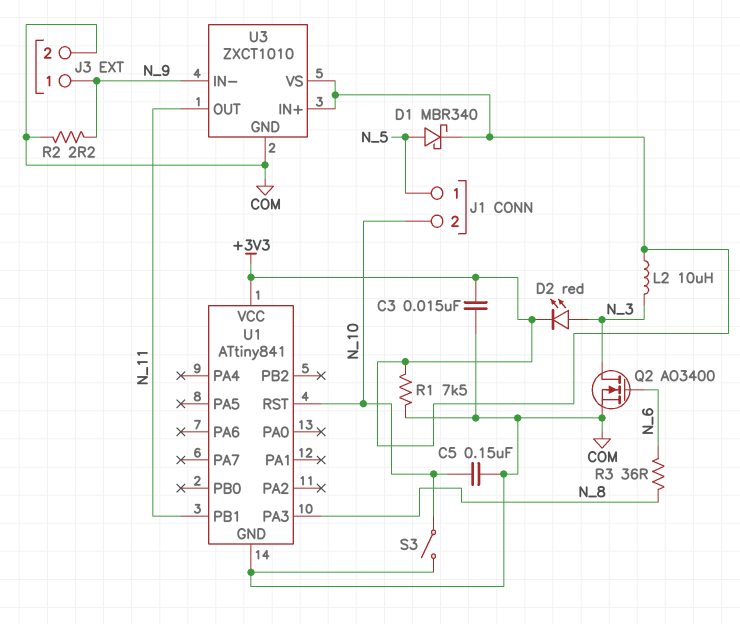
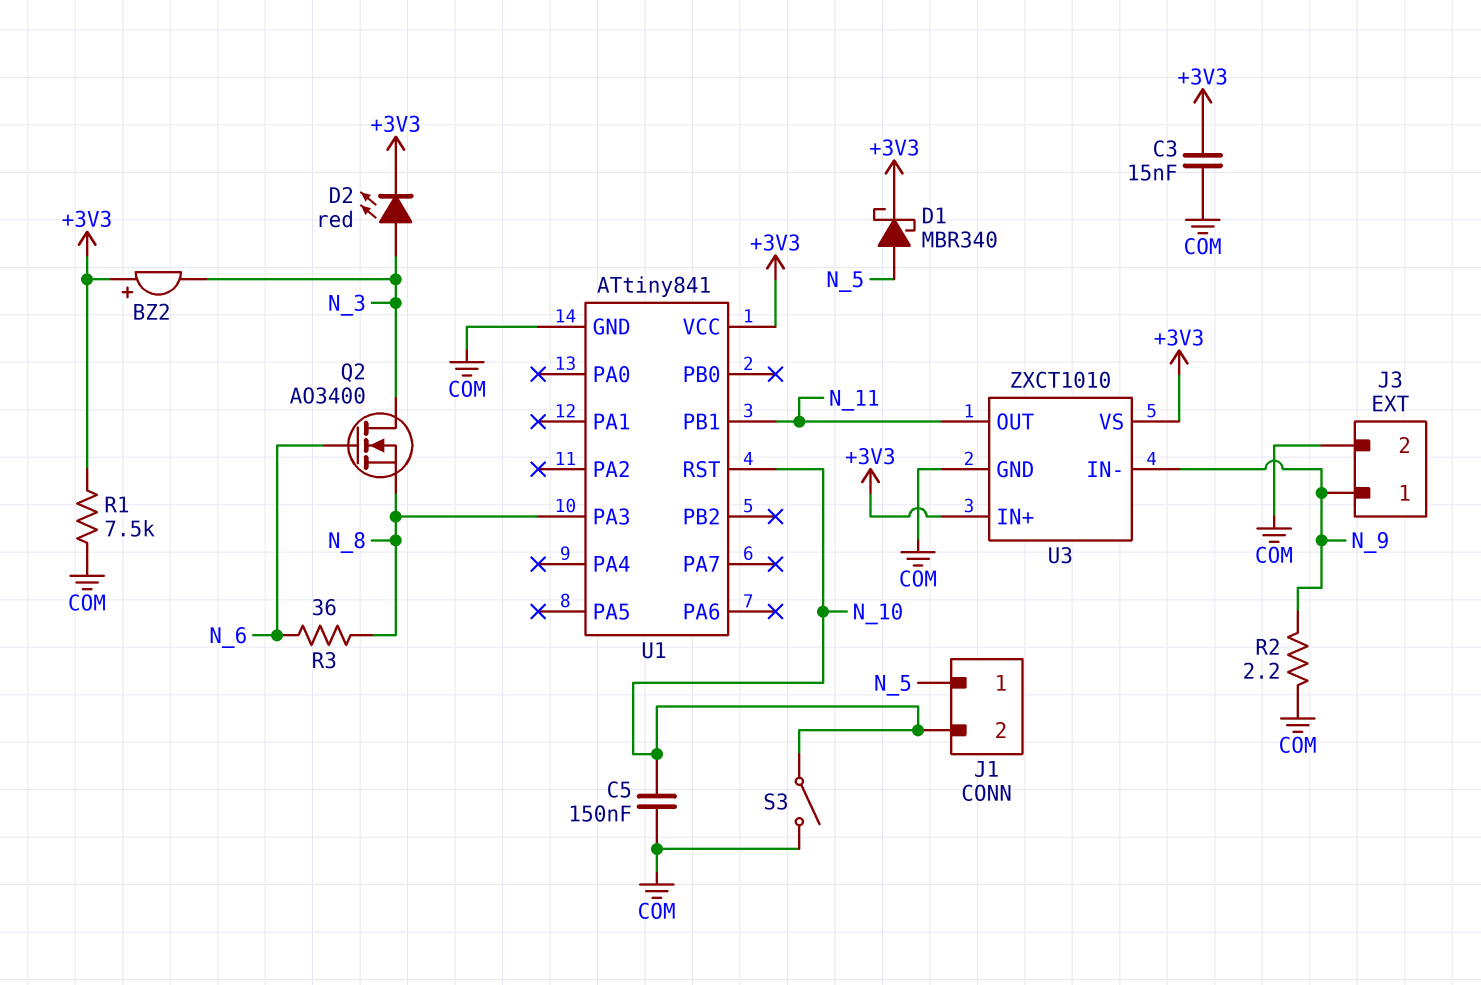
BZ2: none -> buzzer (plus +3V3, minus N_3)
L2: 10uH (+3V3, N_3) -> none
Q2: NMOS AO3400 (G N_6, D N_3, S COM) -> NMOS AO3400 (G N_6, D N_3, S N_8)

